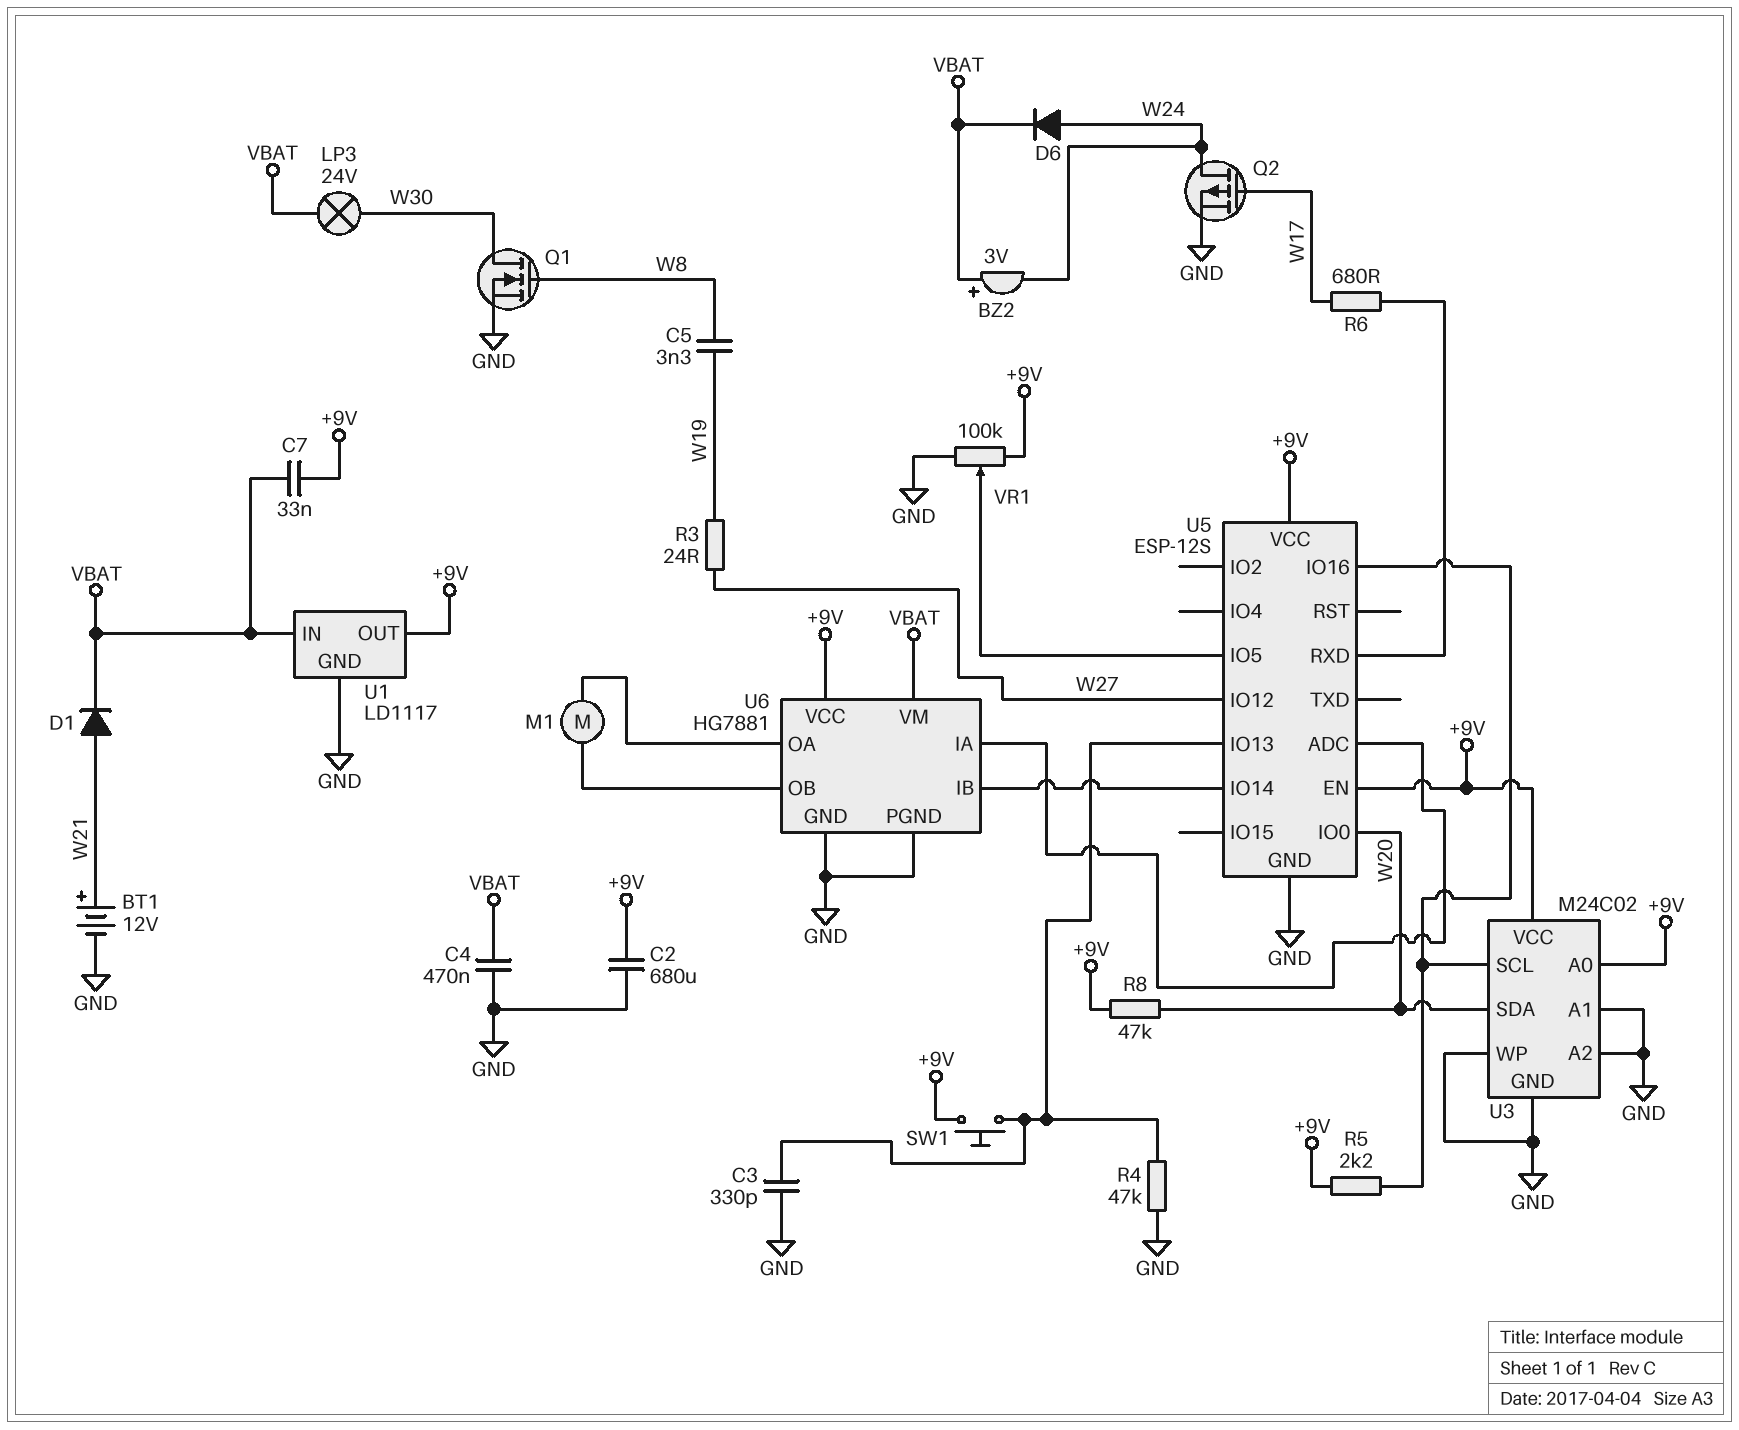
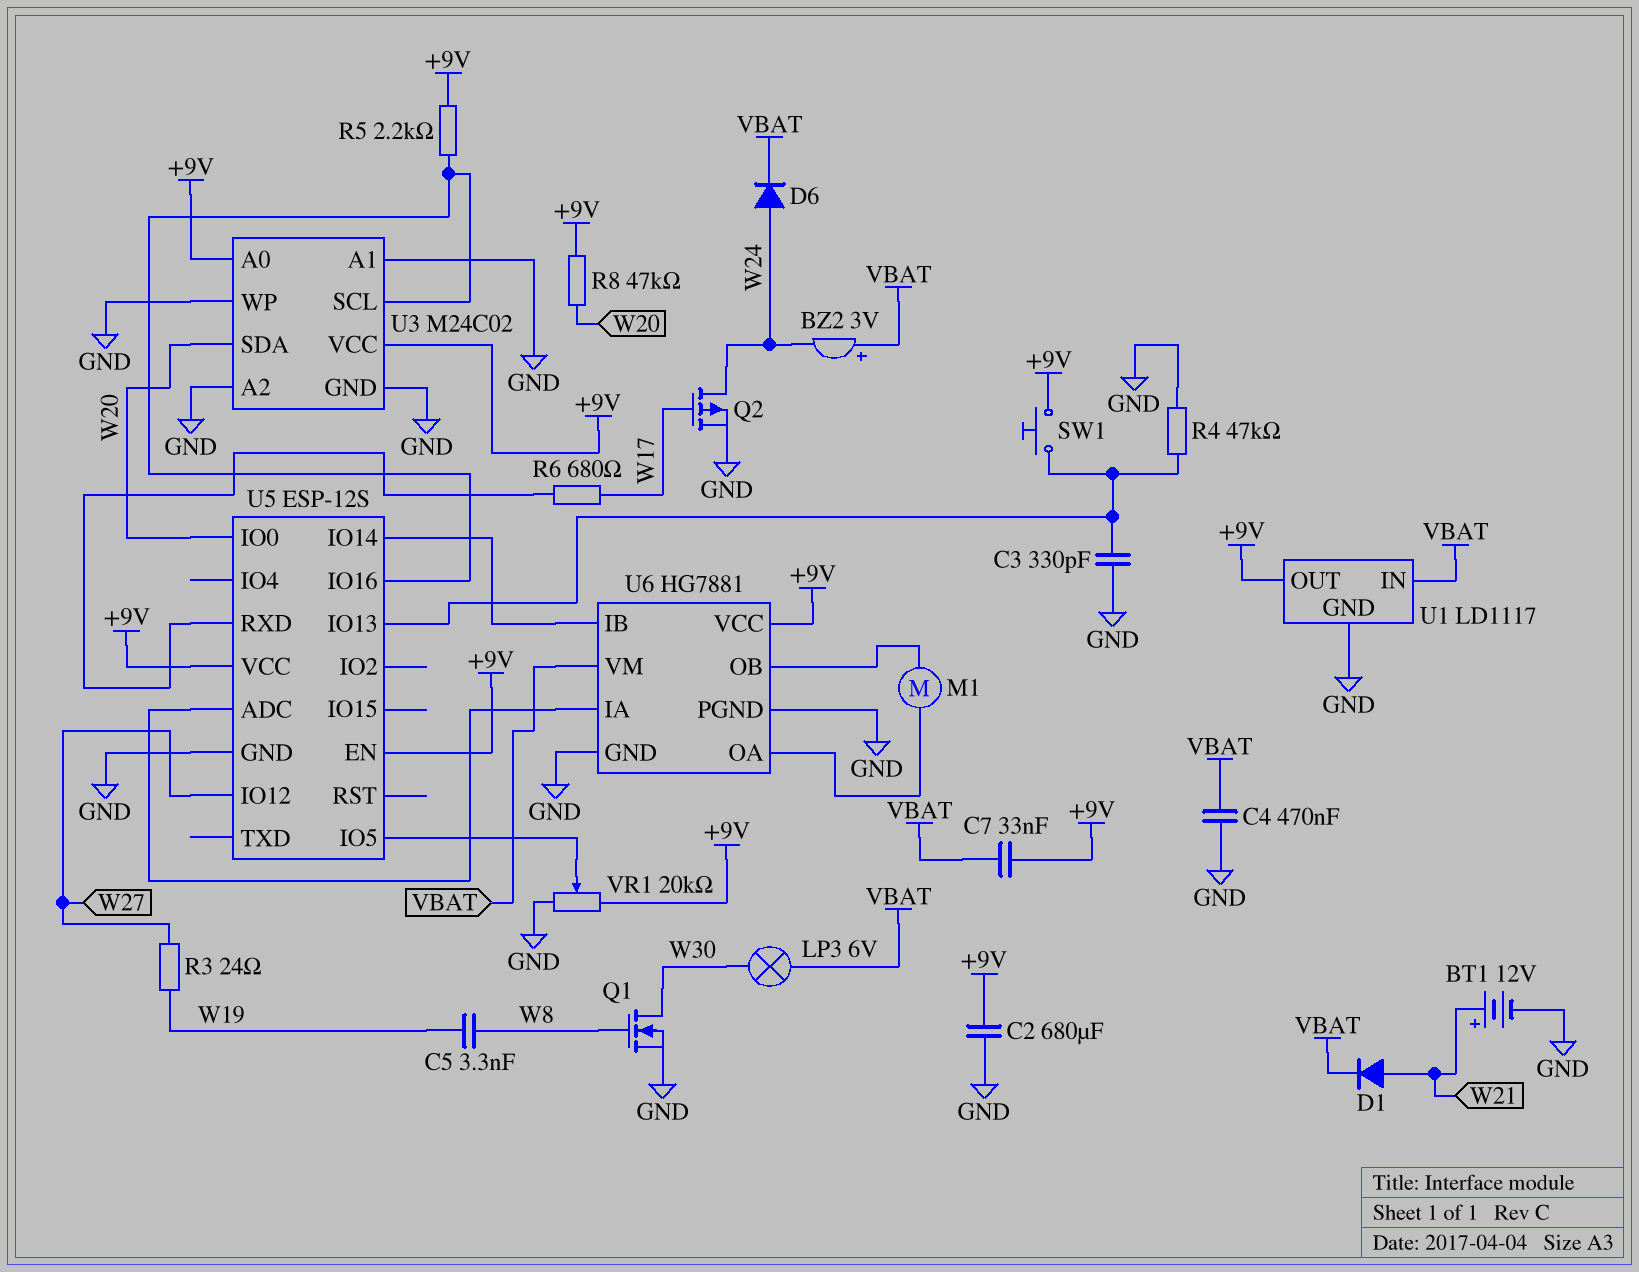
LP3: lamp 24V (VBAT, W30) -> lamp 6V (VBAT, W30)
VR1: 100k (+9V, GND, wiper U5/IO5) -> 20k (+9V, GND, wiper U5/IO5)

